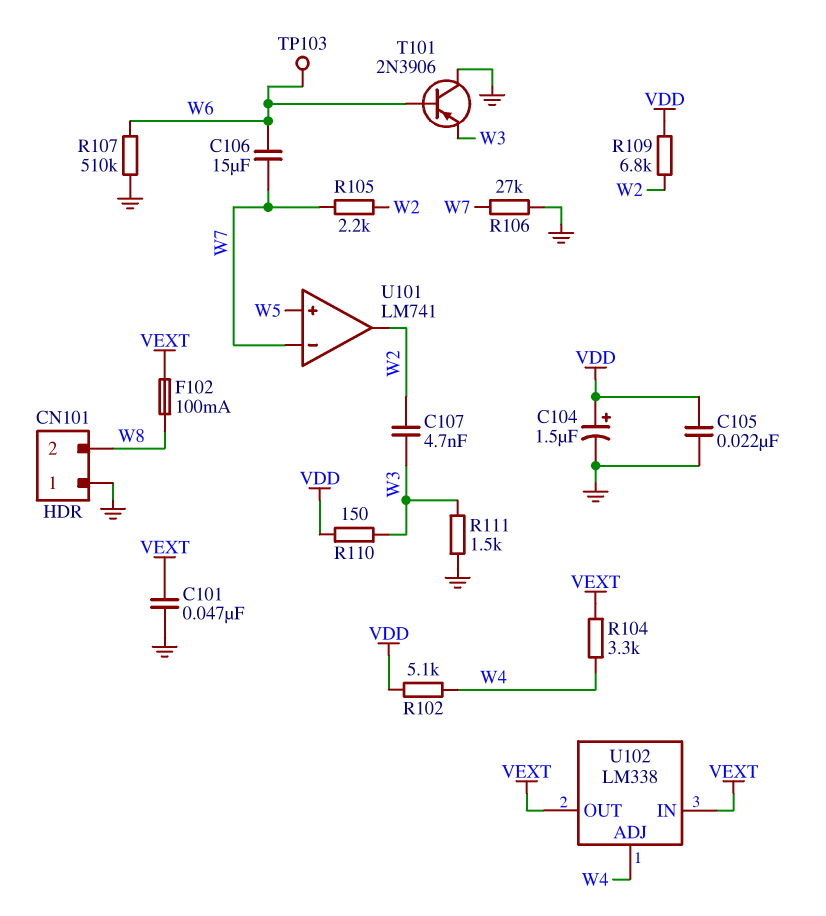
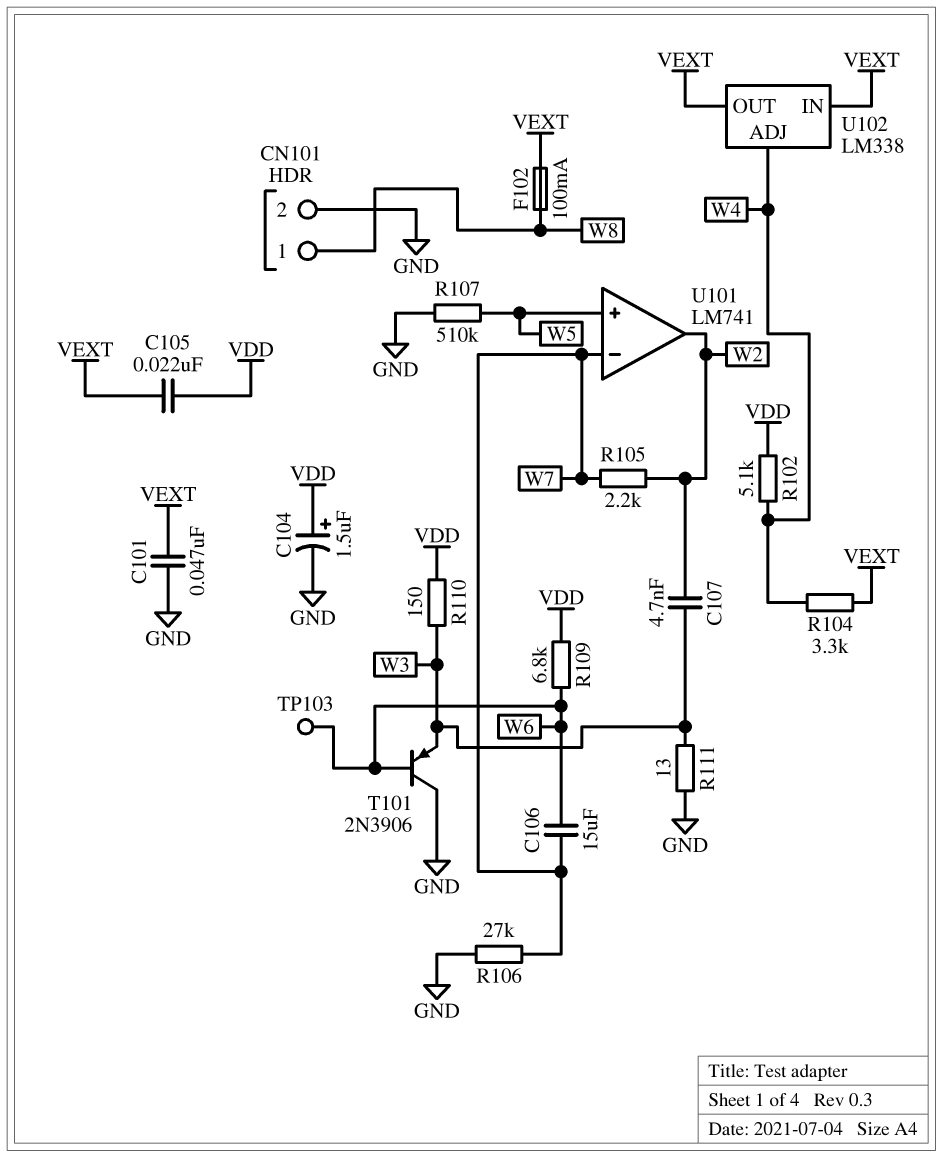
C105: 22nF (GND, VDD) -> 22nF (VDD, VEXT)
CN101 pin 1: GND -> W8
CN101 pin 2: W8 -> GND
R107: 510k (GND, W6) -> 510k (GND, W5)
R109: 6.8k (VDD, W2) -> 6.8k (VDD, W6)
R111: 1.5k (GND, W3) -> 13 (GND, W3)

